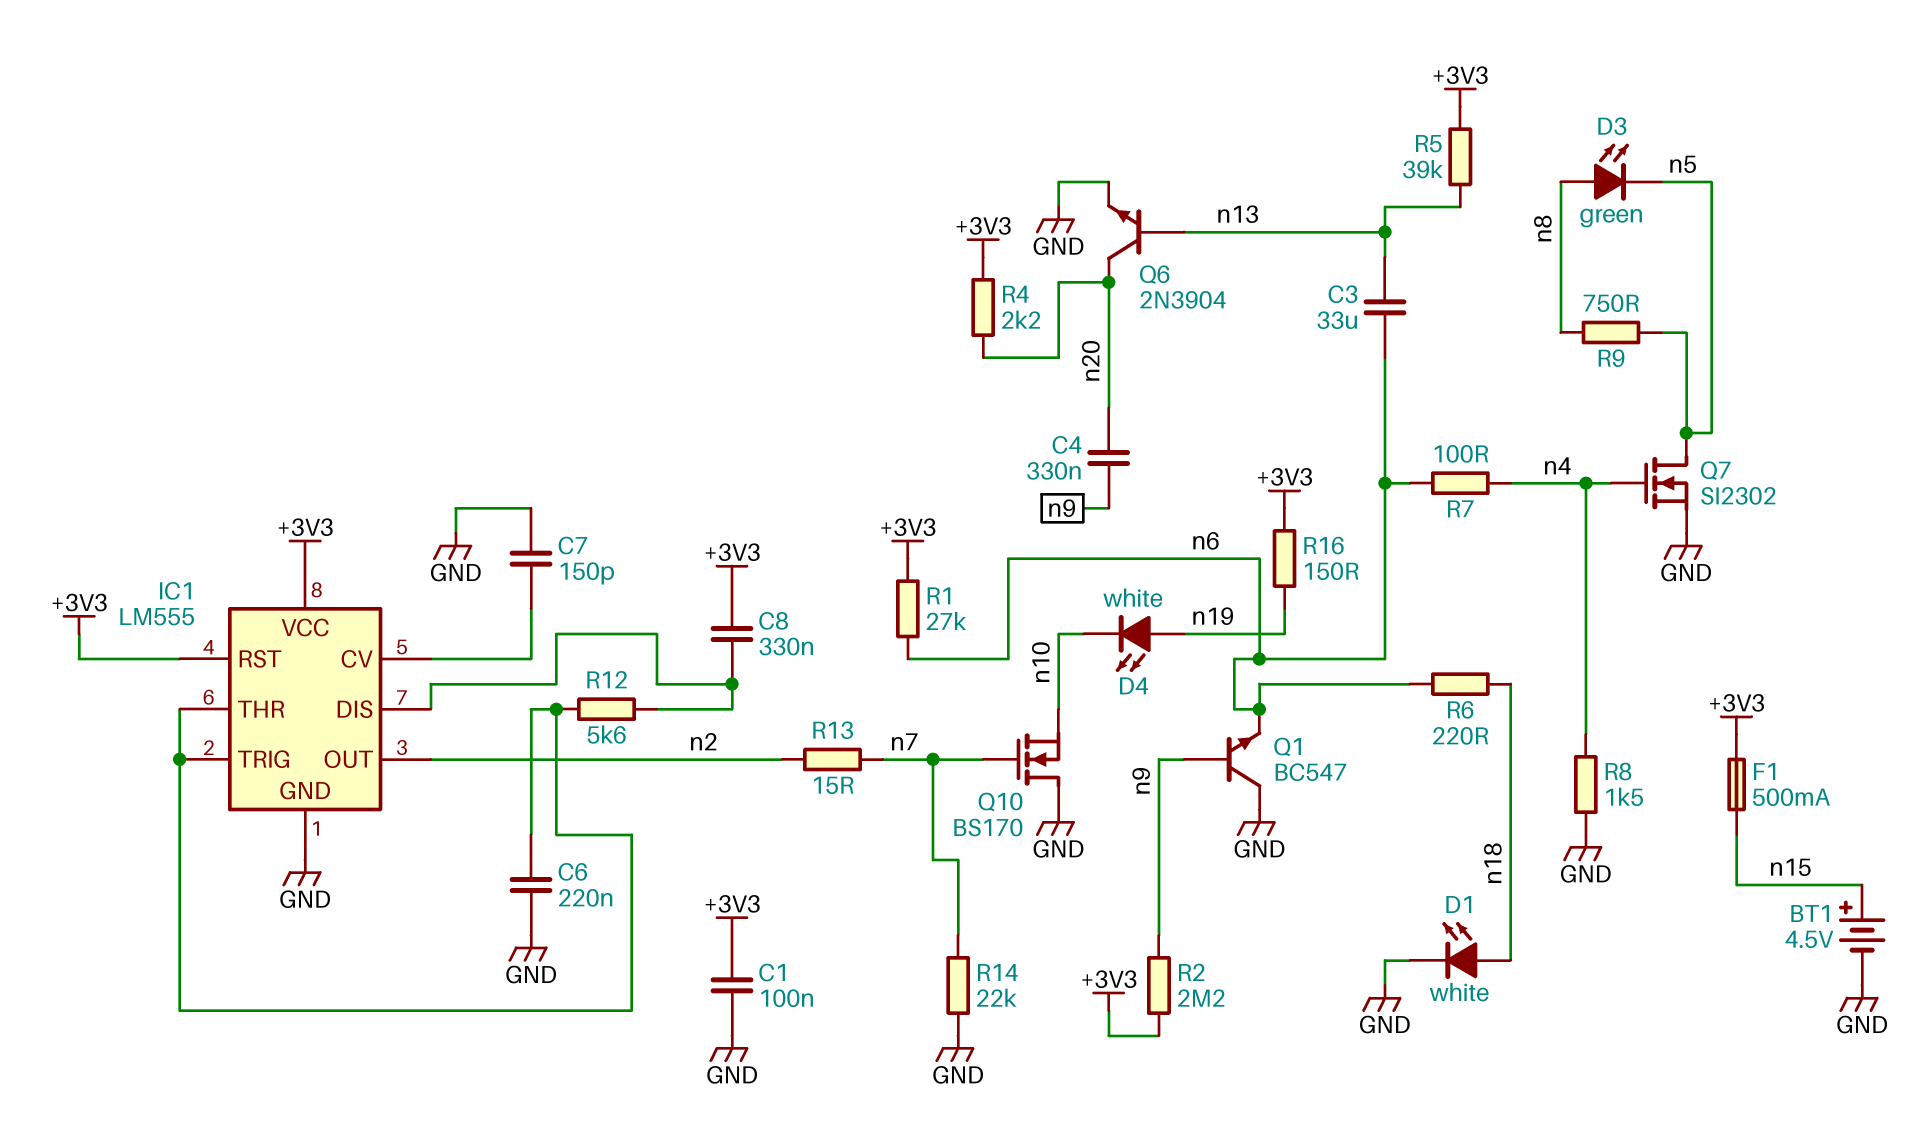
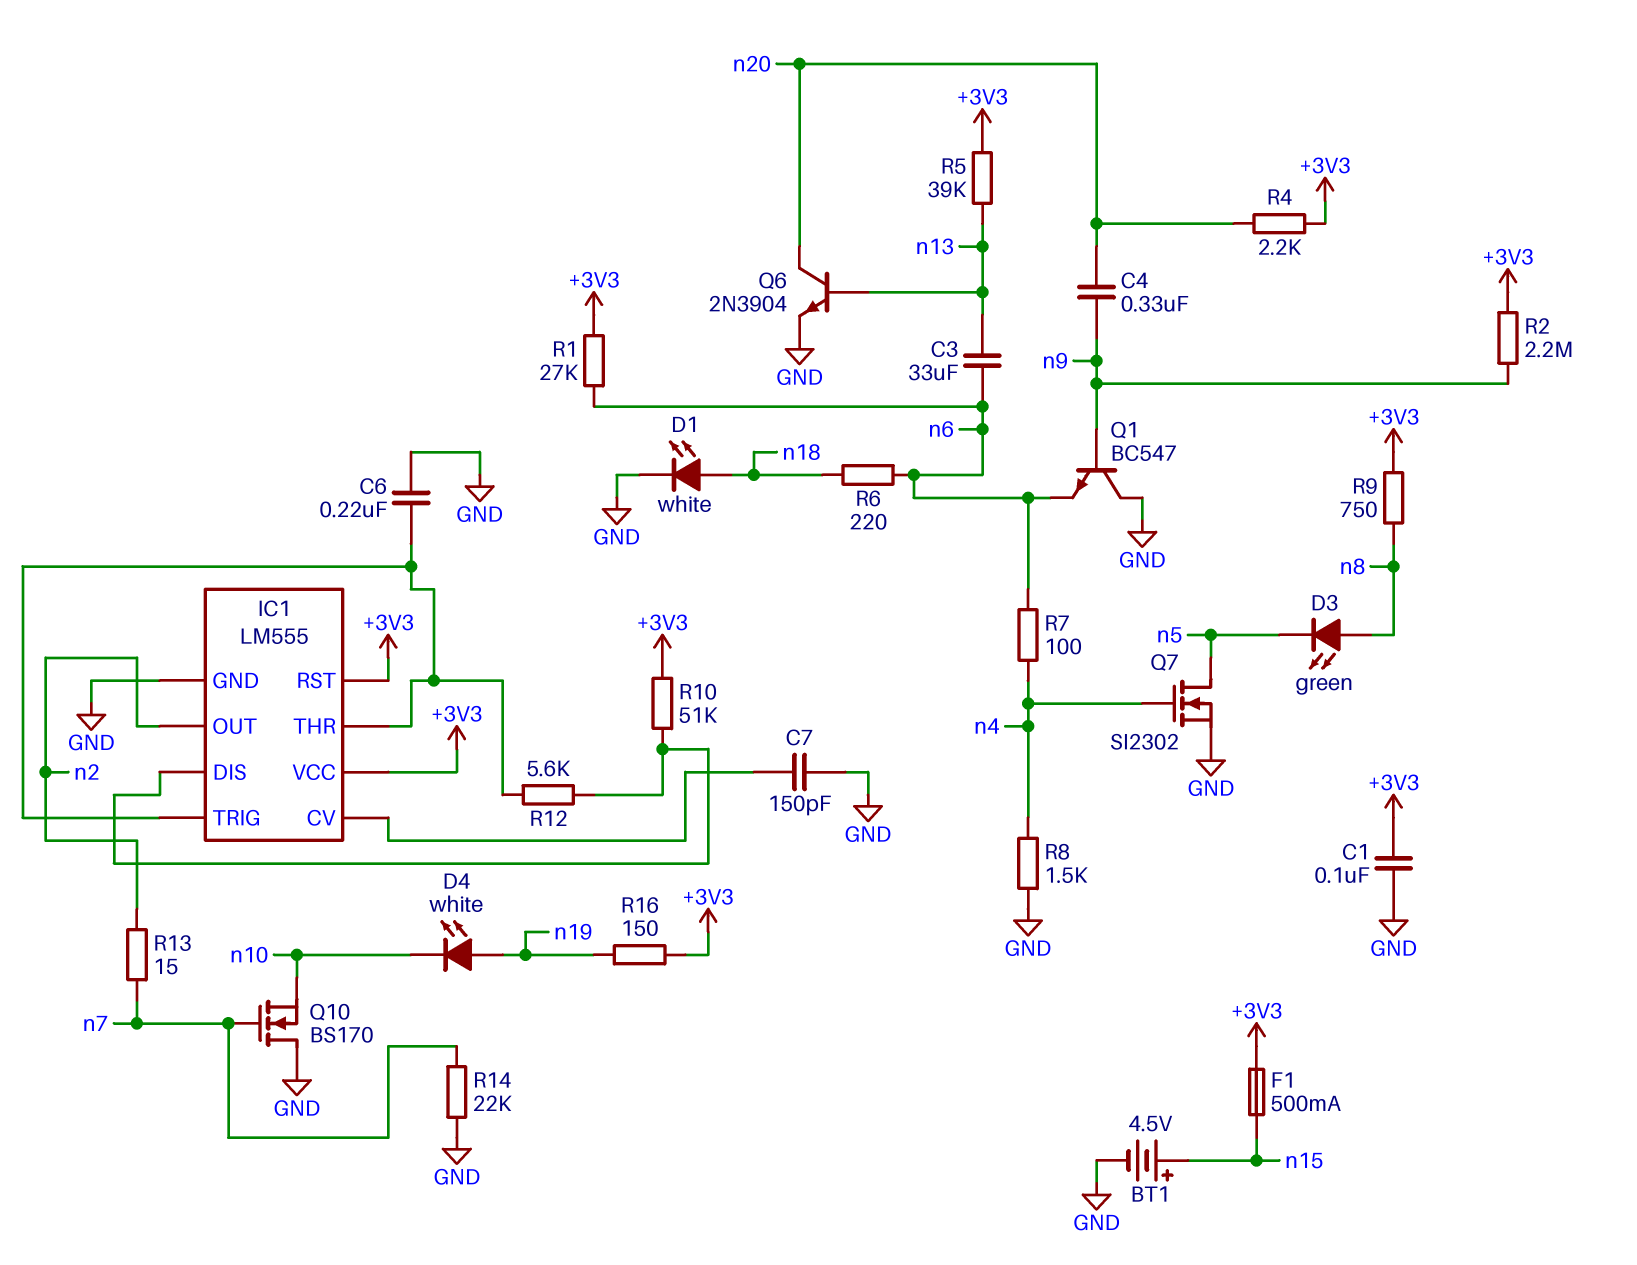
C8: 330nF (+3V3, IC1/DIS) -> none
R9: 750 (n5, n8) -> 750 (+3V3, n8)
R10: none -> 51k (+3V3, IC1/DIS)

